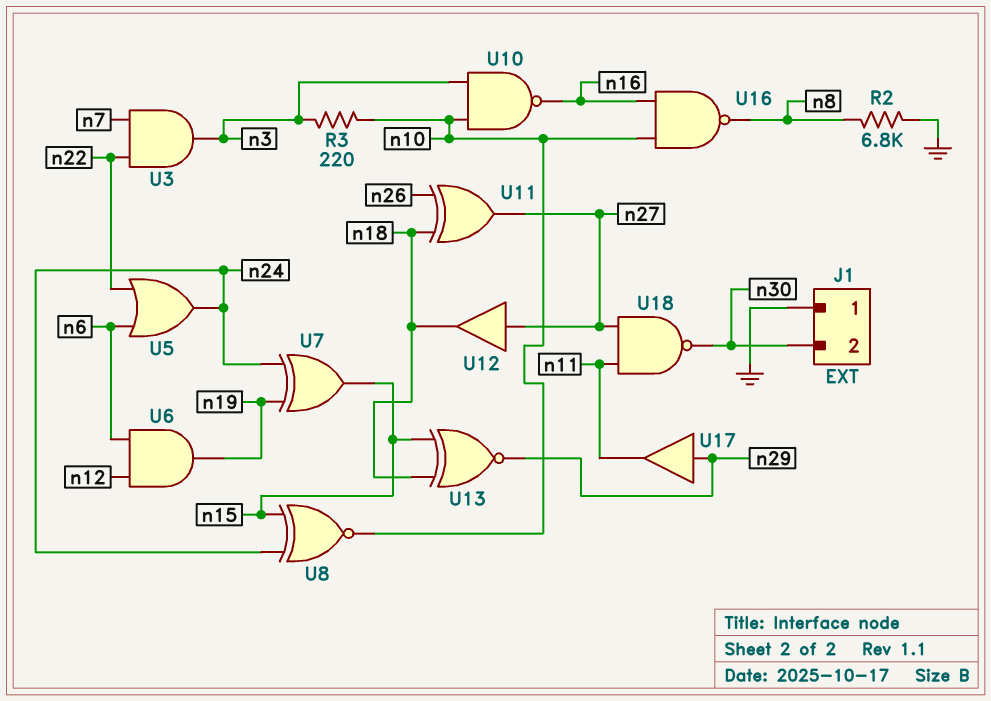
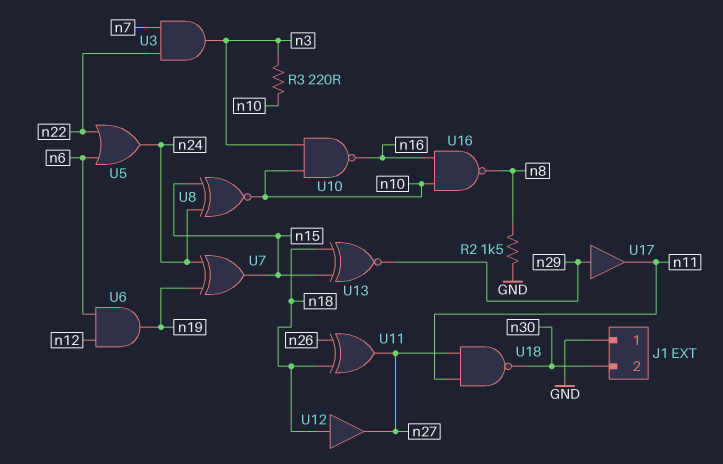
R2: 6.8k (GND, n8) -> 1.5k (GND, n8)
U12: buffer (in n27, out n18) -> buffer (in n18, out n27)

